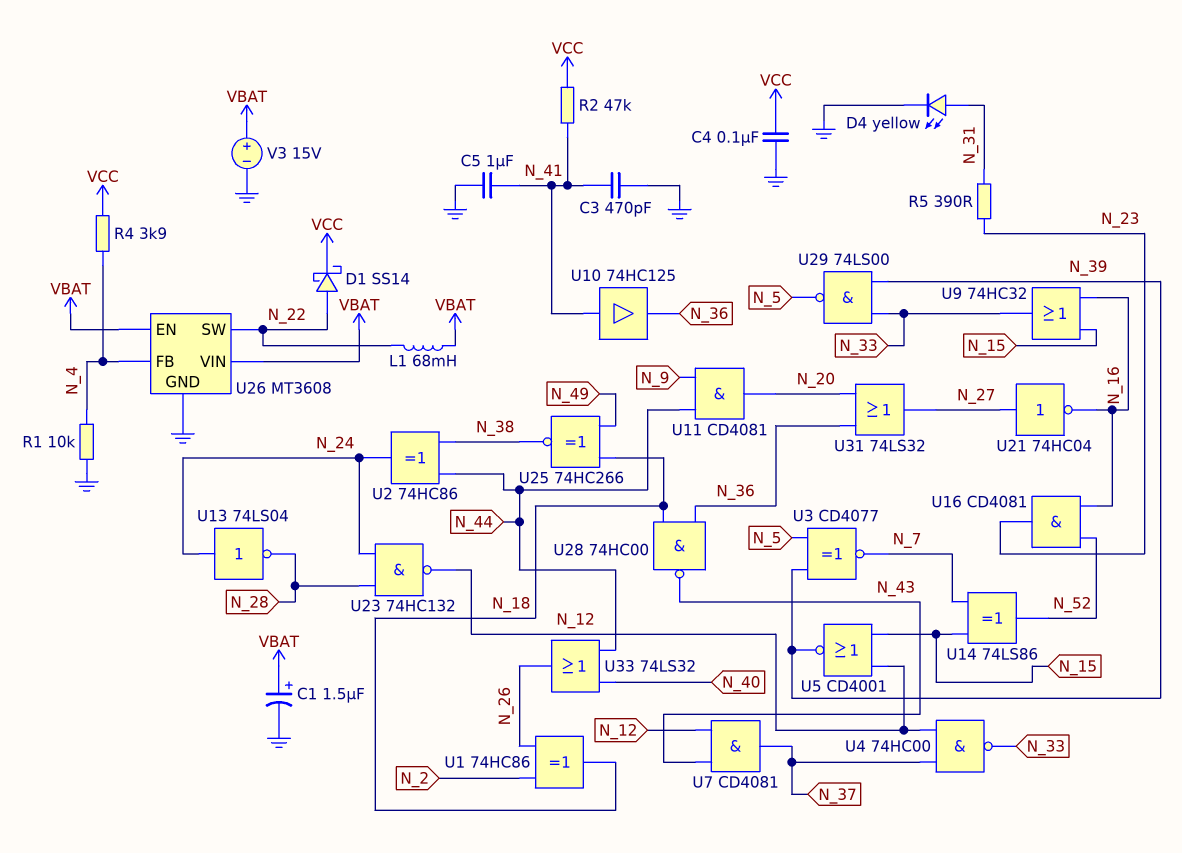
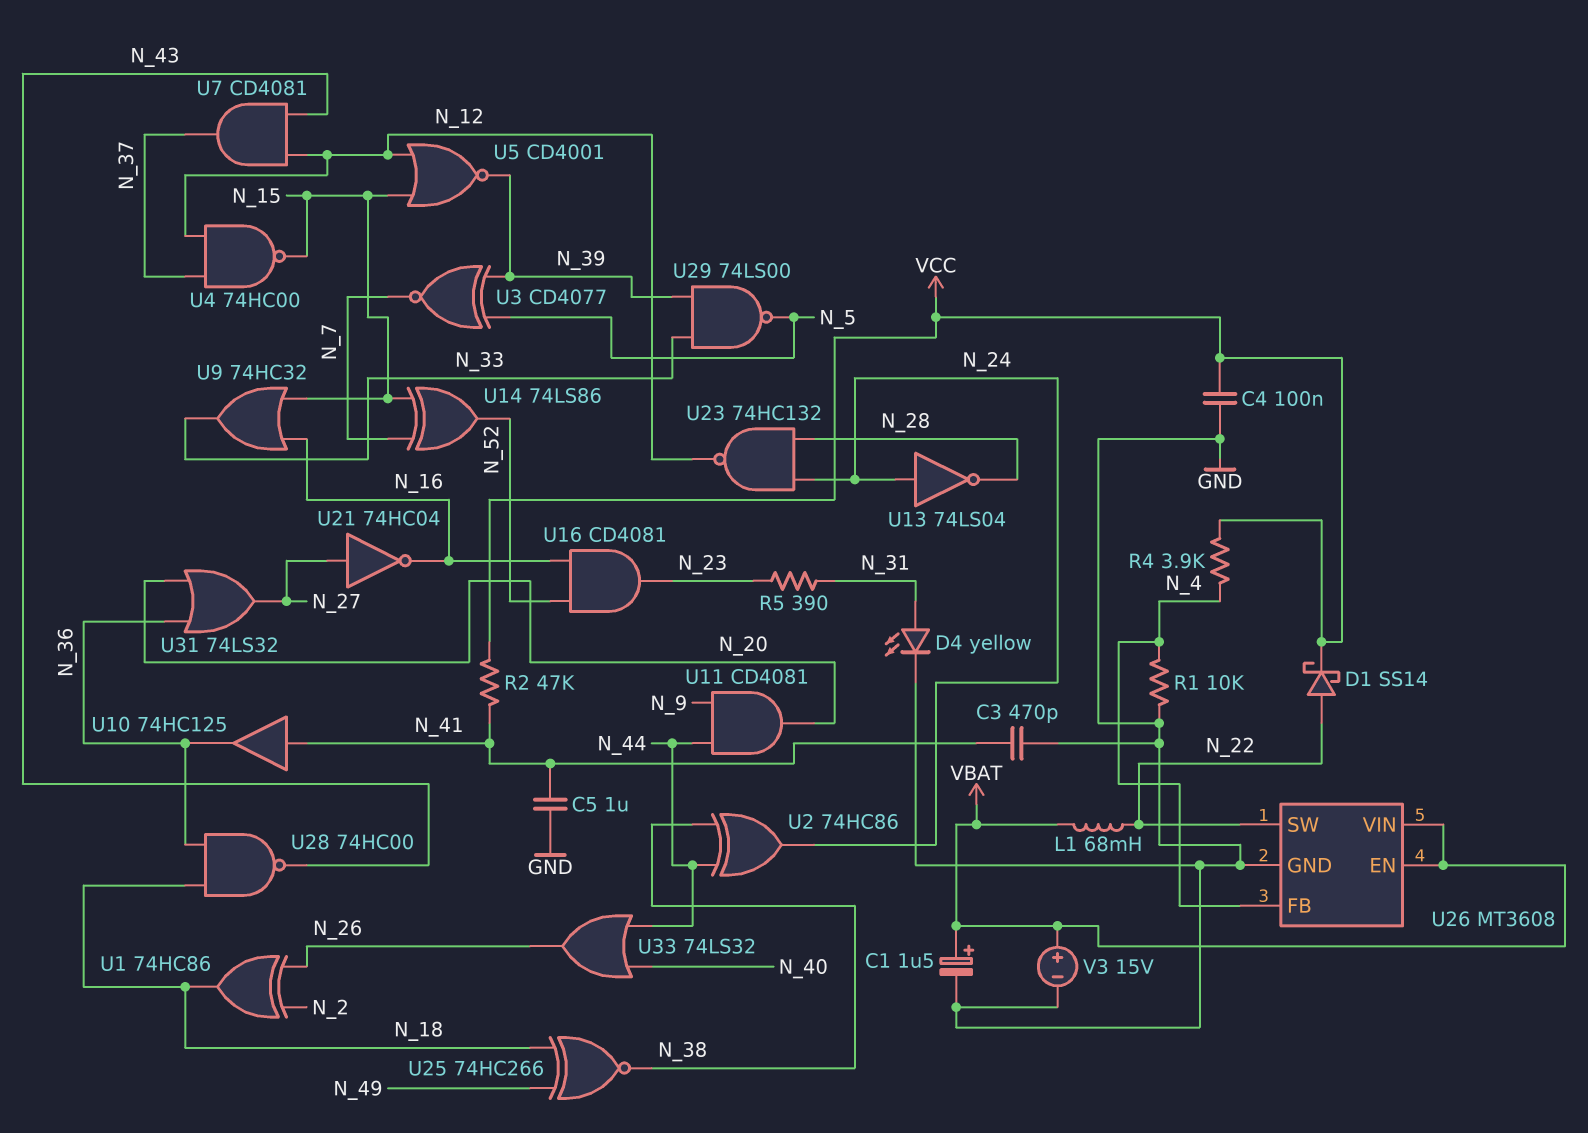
U4: NAND 74HC00 (in N_12, in N_37, out N_33) -> NAND 74HC00 (in N_12, in N_37, out N_15)

